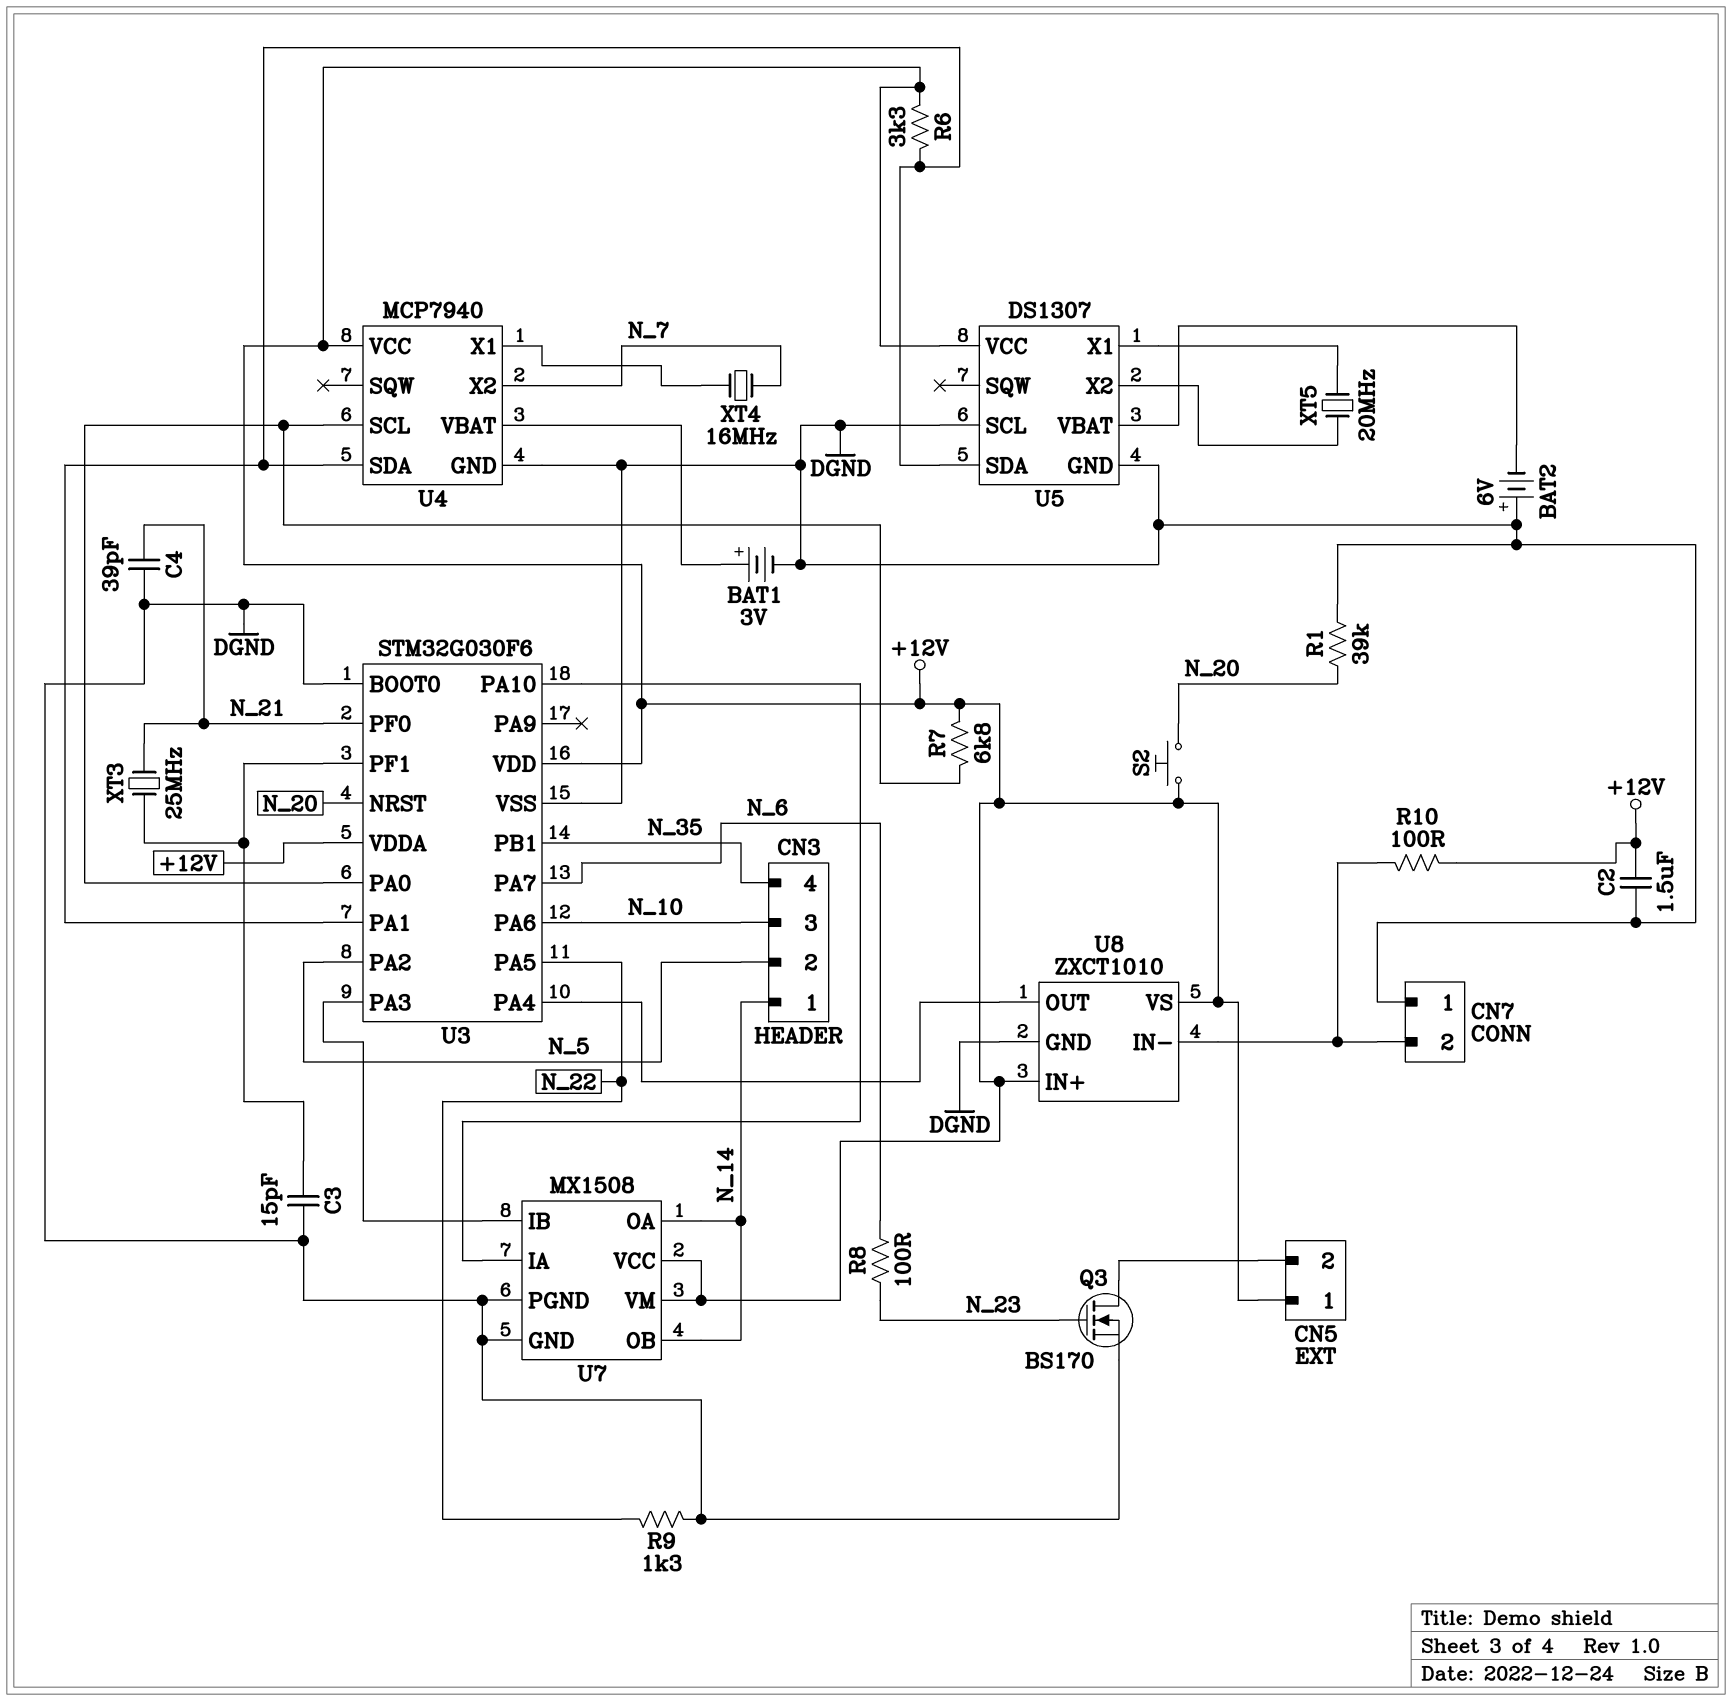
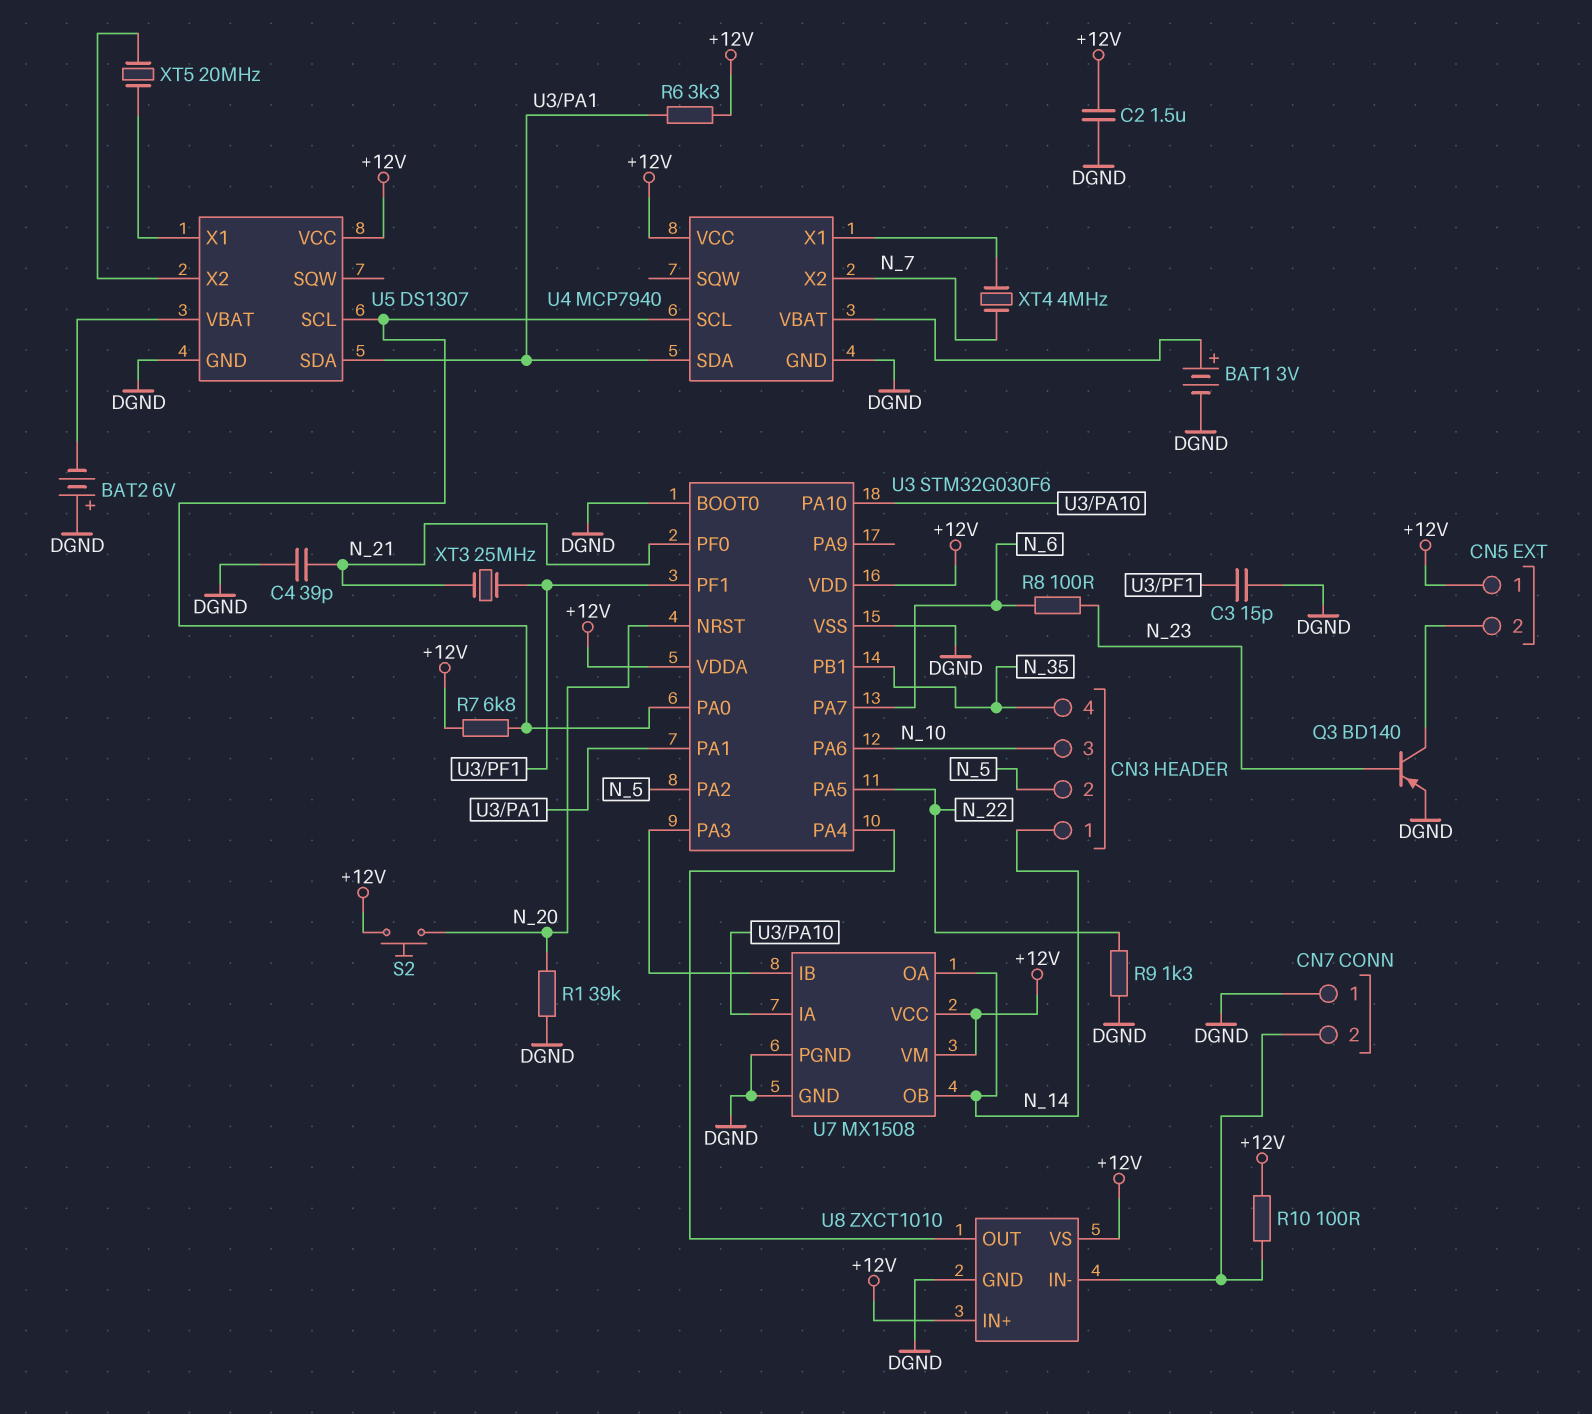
Q3: NMOS BS170 (G N_23, D CN5/2, S DGND) -> PNP BD140 (B N_23, C CN5/2, E DGND)
U5 pin SCL: DGND -> U3/PA0
XT4: 16MHz (N_7, U4/X1) -> 4MHz (N_7, U4/X1)

